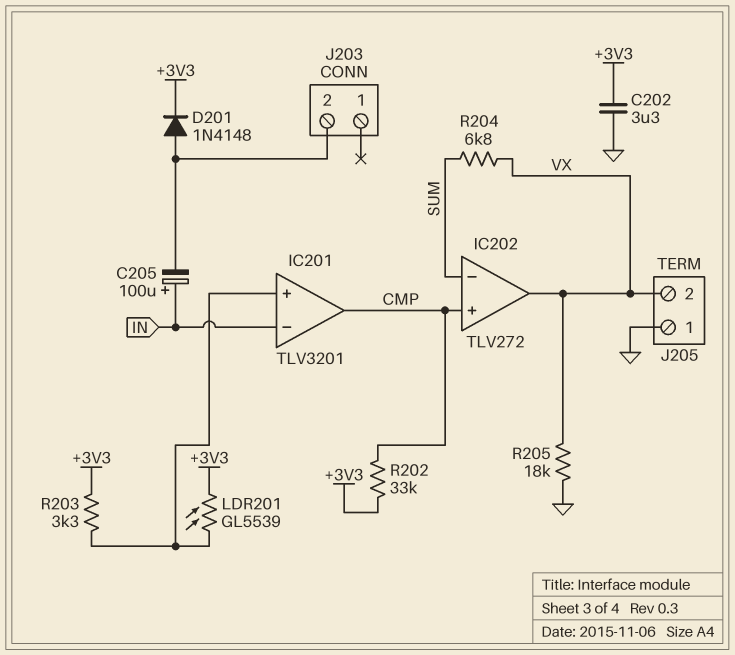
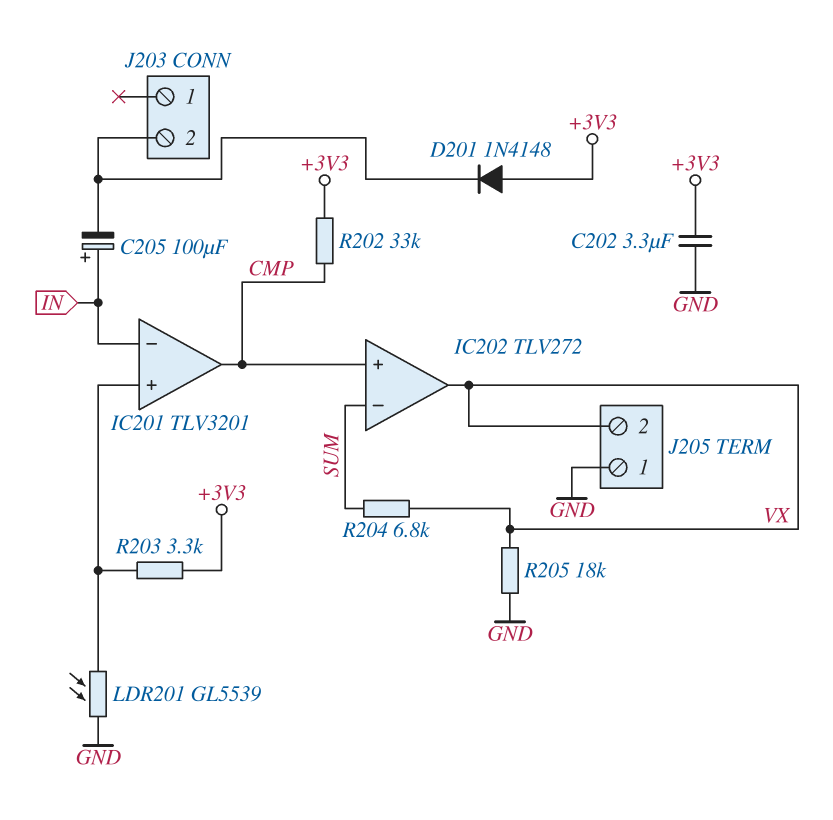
D201: diode 1N4148 (A J203/2, K +3V3) -> diode 1N4148 (A +3V3, K J203/2)
LDR201: GL5539 (+3V3, IC201/in+) -> GL5539 (GND, IC201/in+)

